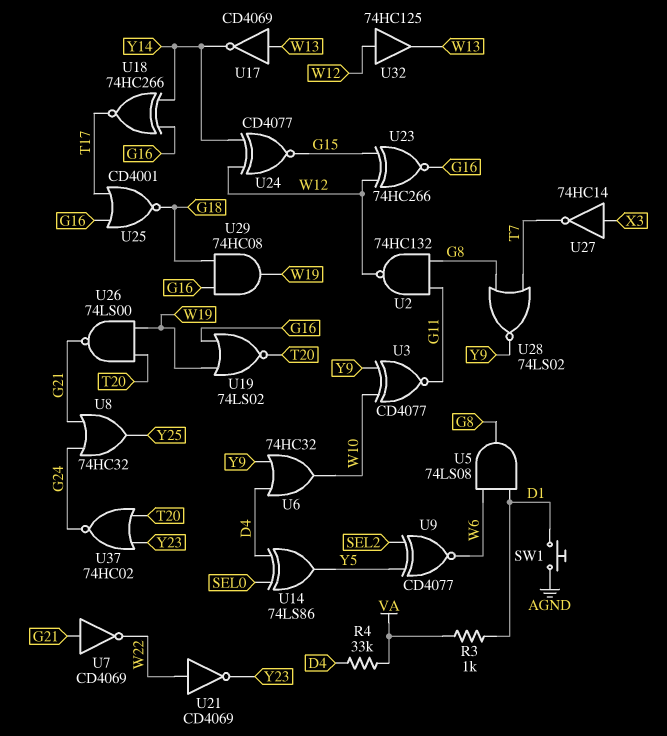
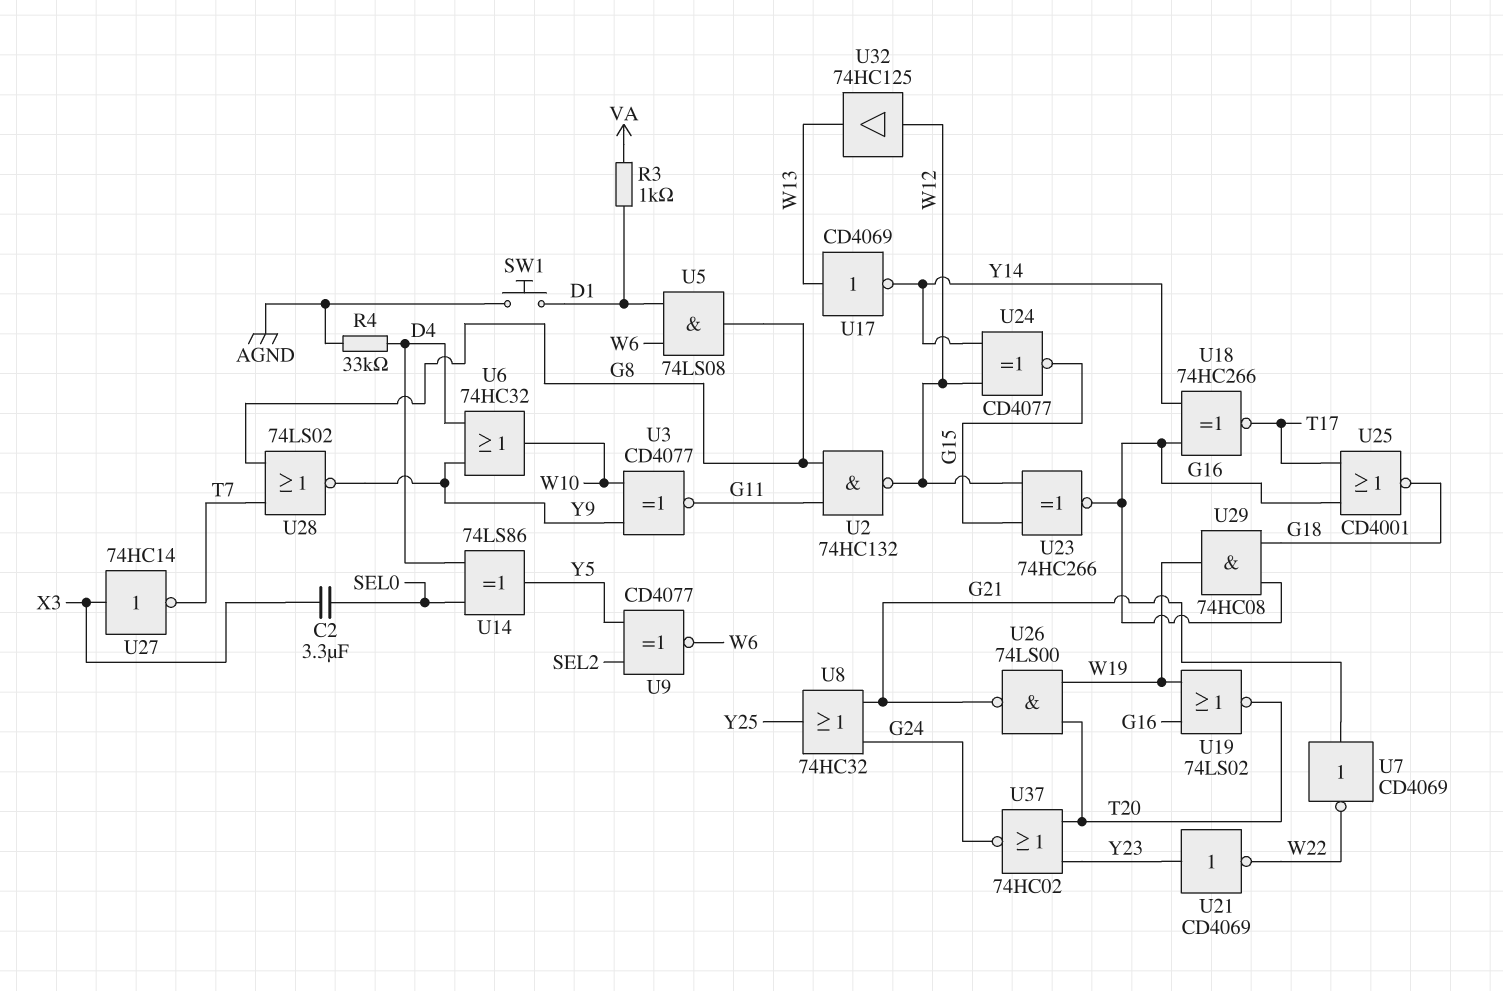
C2: none -> 3.3uF (SEL0, X3)
R4: 33k (D4, VA) -> 33k (AGND, D4)
U21: NOT CD4069 (in W22, out Y23) -> NOT CD4069 (in Y23, out W22)

